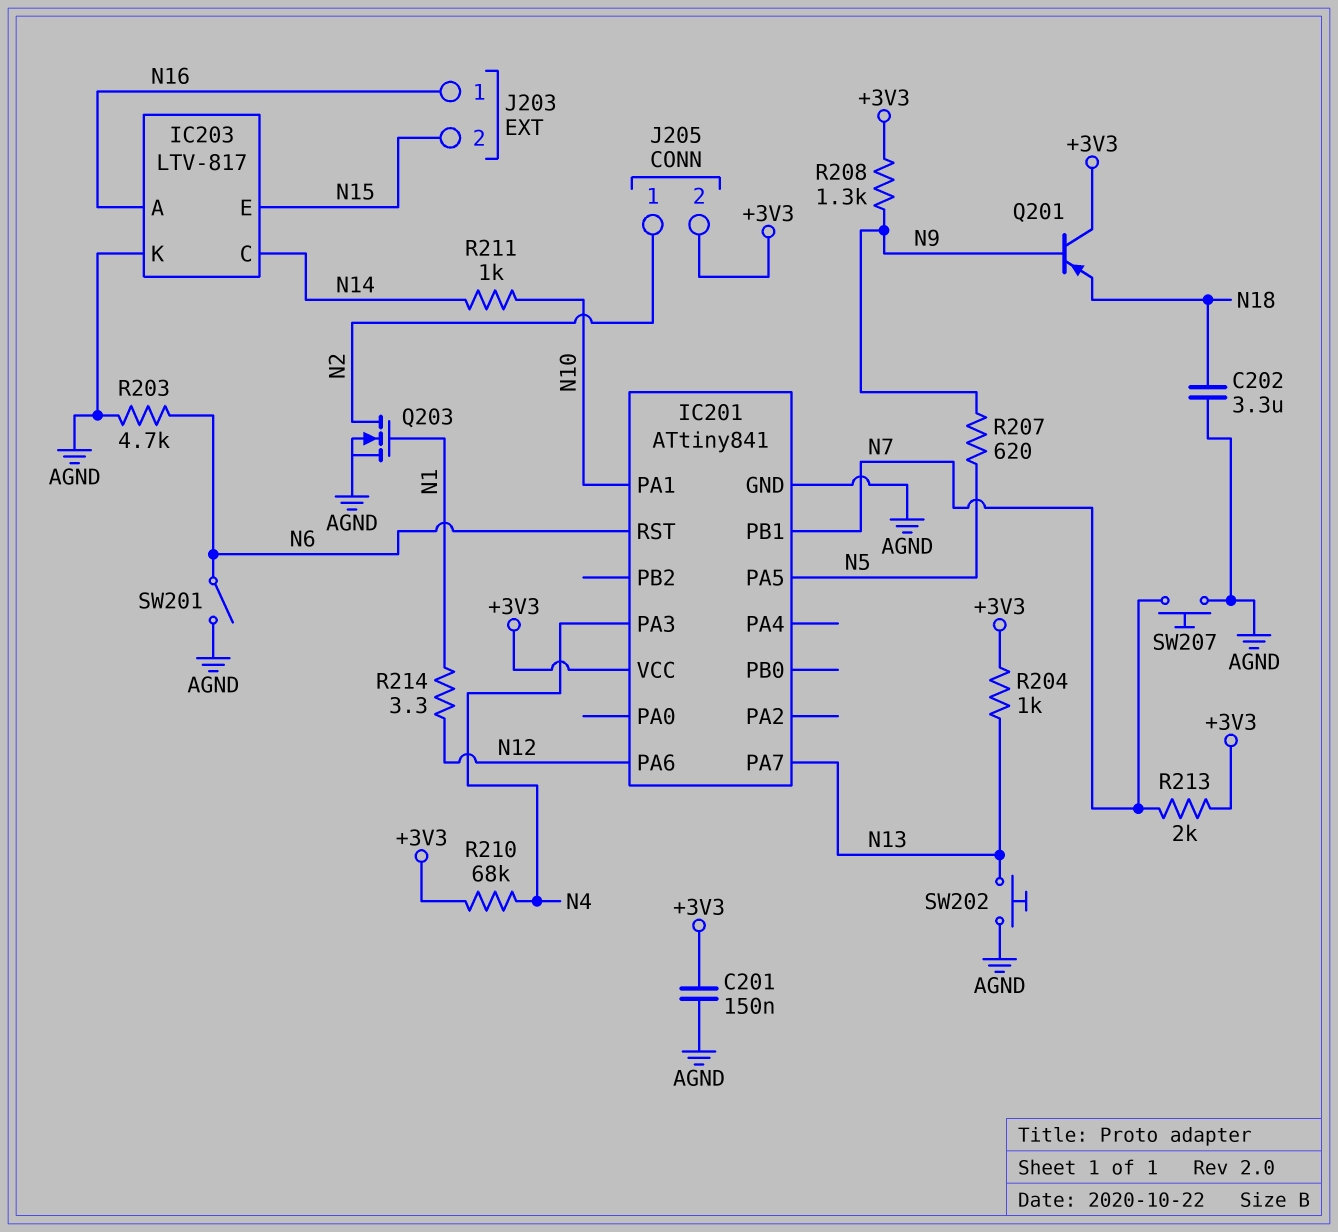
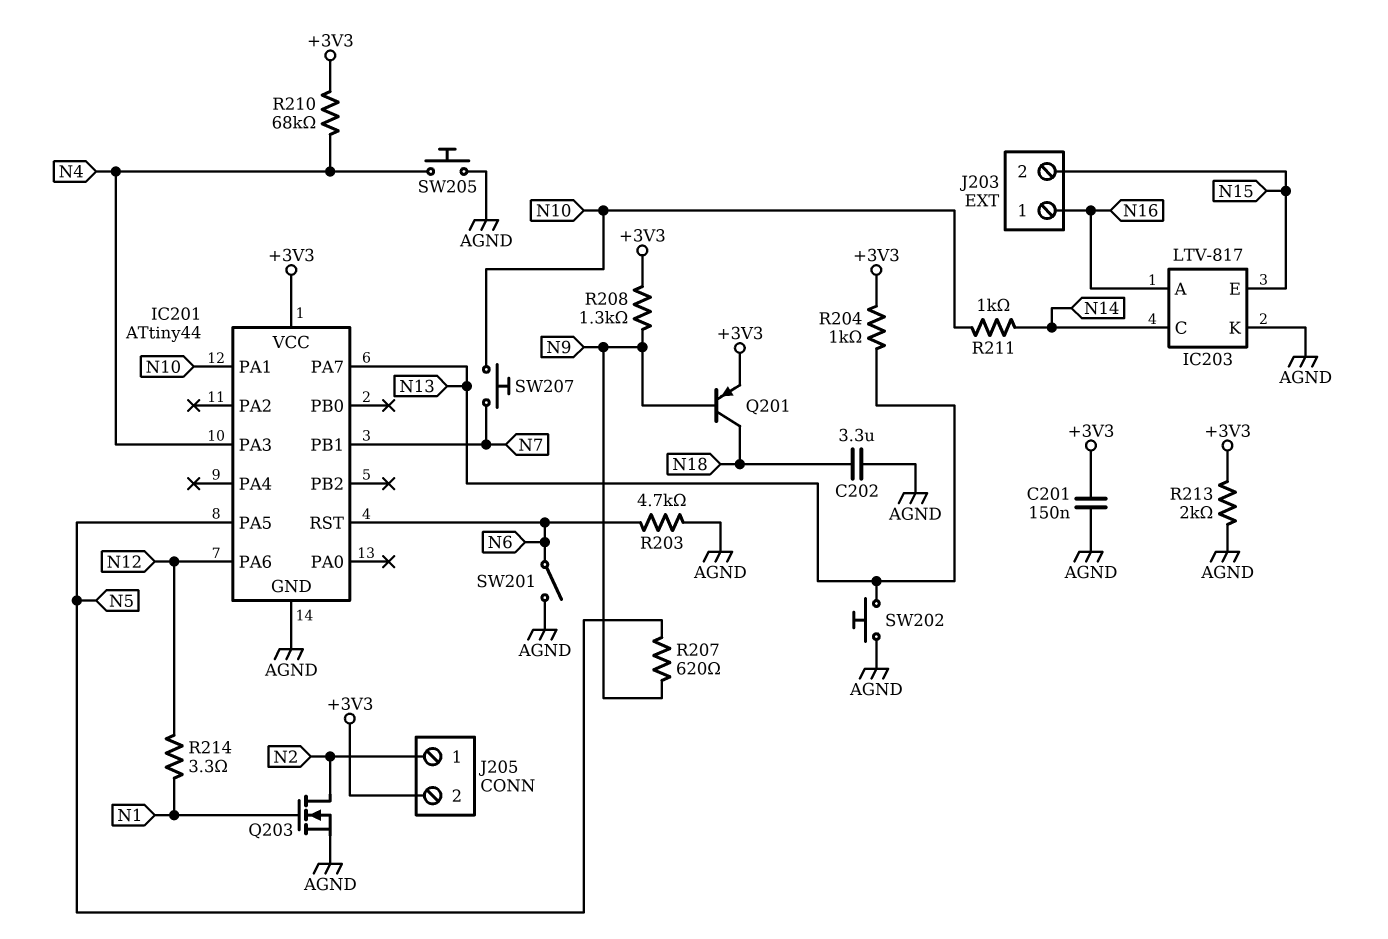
IC201: ATtiny841 -> ATtiny44
Q201: PNP (B N9, C +3V3, E N18) -> PNP (B N9, C N18, E +3V3)
R213: 2k (+3V3, N7) -> 2k (+3V3, AGND)
SW205: none -> button (AGND, N4)
SW207: button (AGND, N7) -> button (N7, N10)

